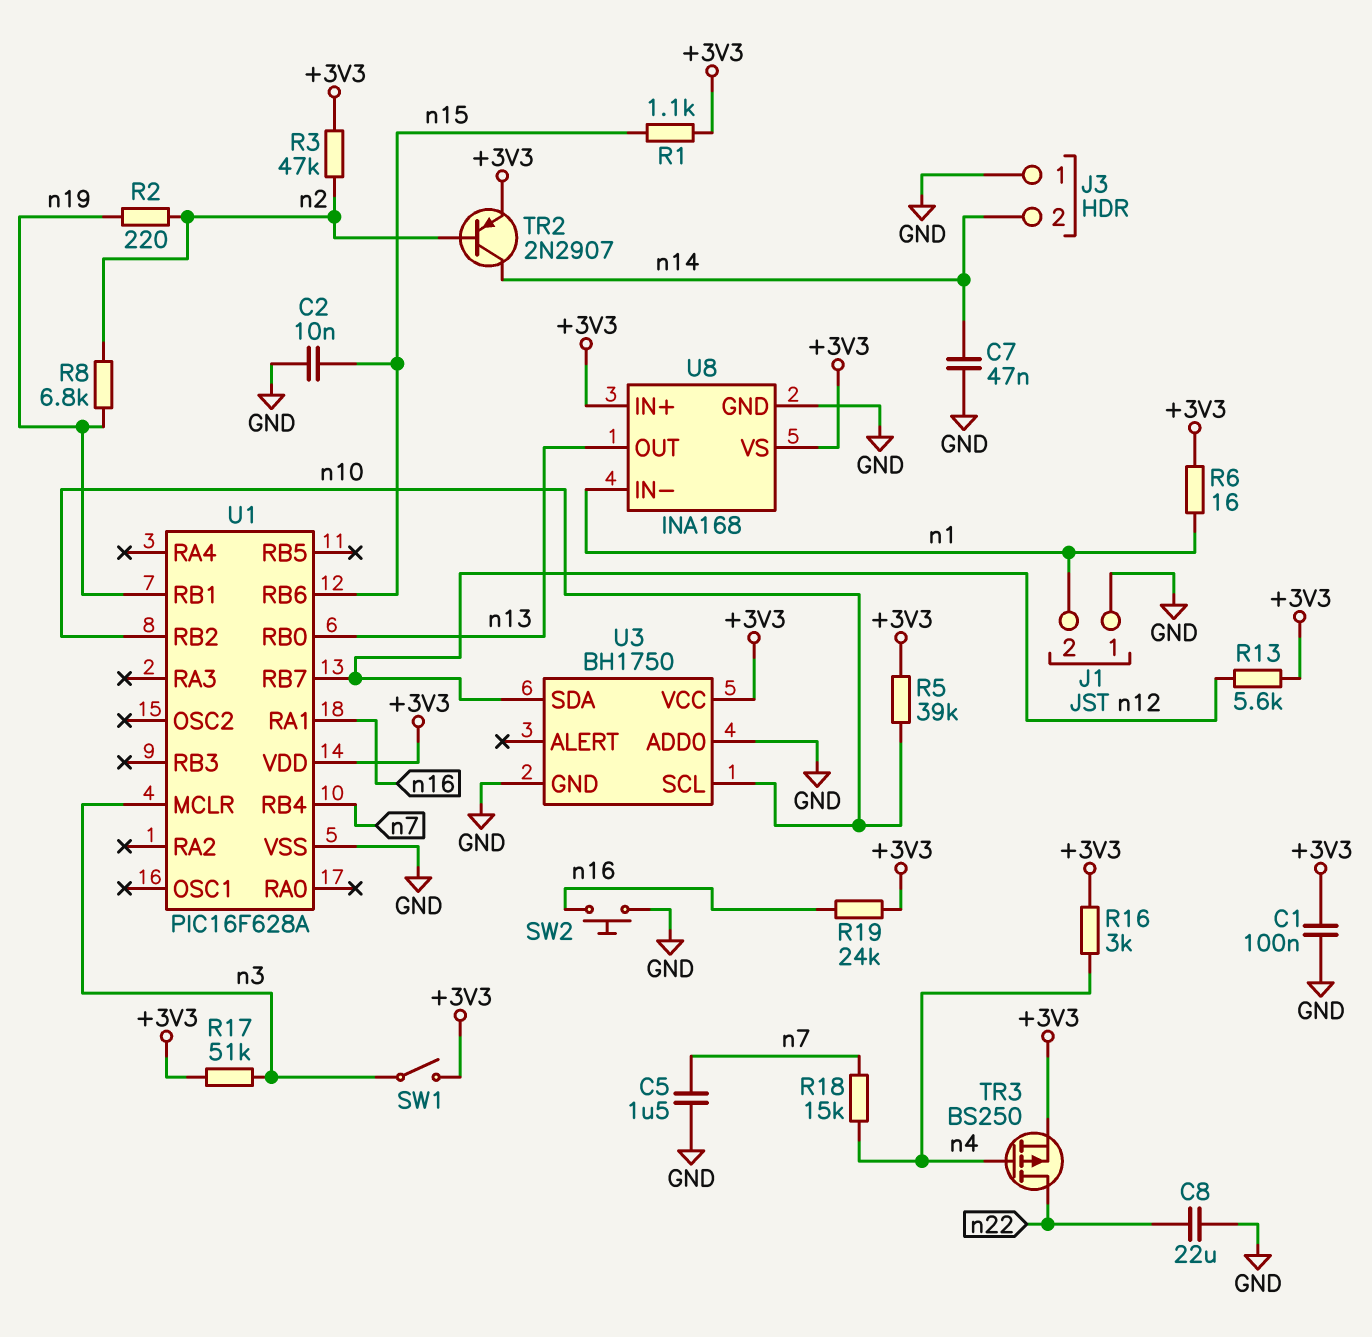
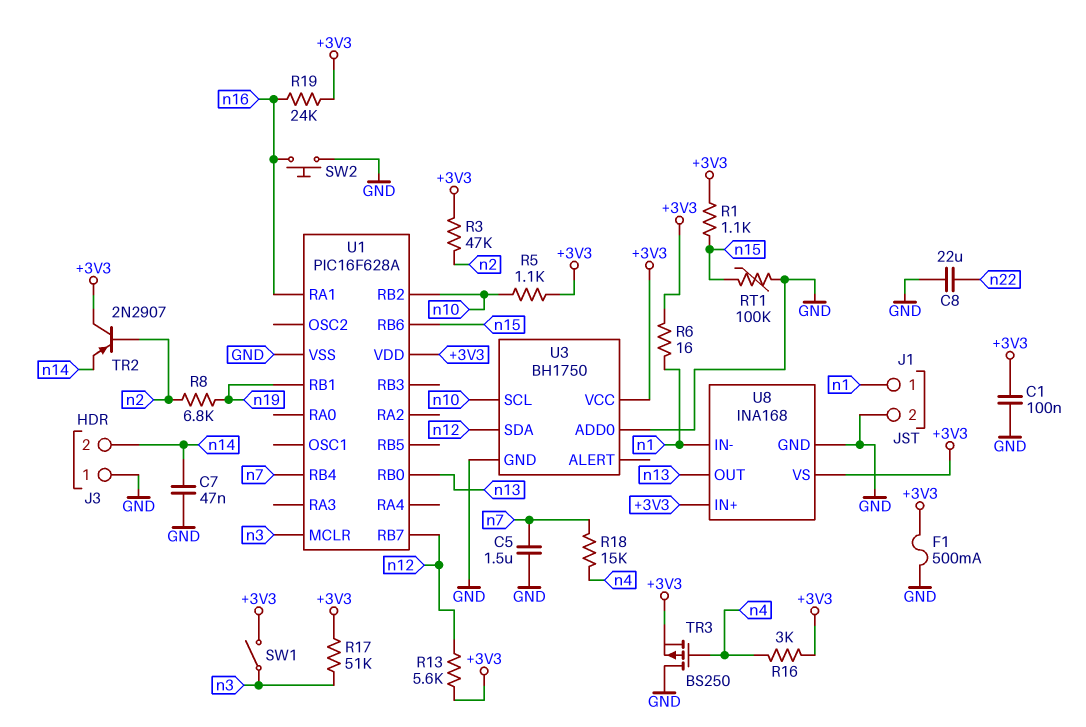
C2: 10nF (GND, n15) -> none
F1: none -> 500mA (+3V3, GND)
J1 pin 1: GND -> n1
J1 pin 2: n1 -> GND
R2: 220 (n2, n19) -> none
R5: 39k (+3V3, n10) -> 1.1k (+3V3, n10)
RT1: none -> 100k (GND, n15)
TR2: PNP 2N2907 (B n2, C n14, E +3V3) -> PNP 2N2907 (B n2, C +3V3, E n14)
TR3: PMOS BS250 (G n4, D n22, S +3V3) -> PMOS BS250 (G n4, D GND, S +3V3)

